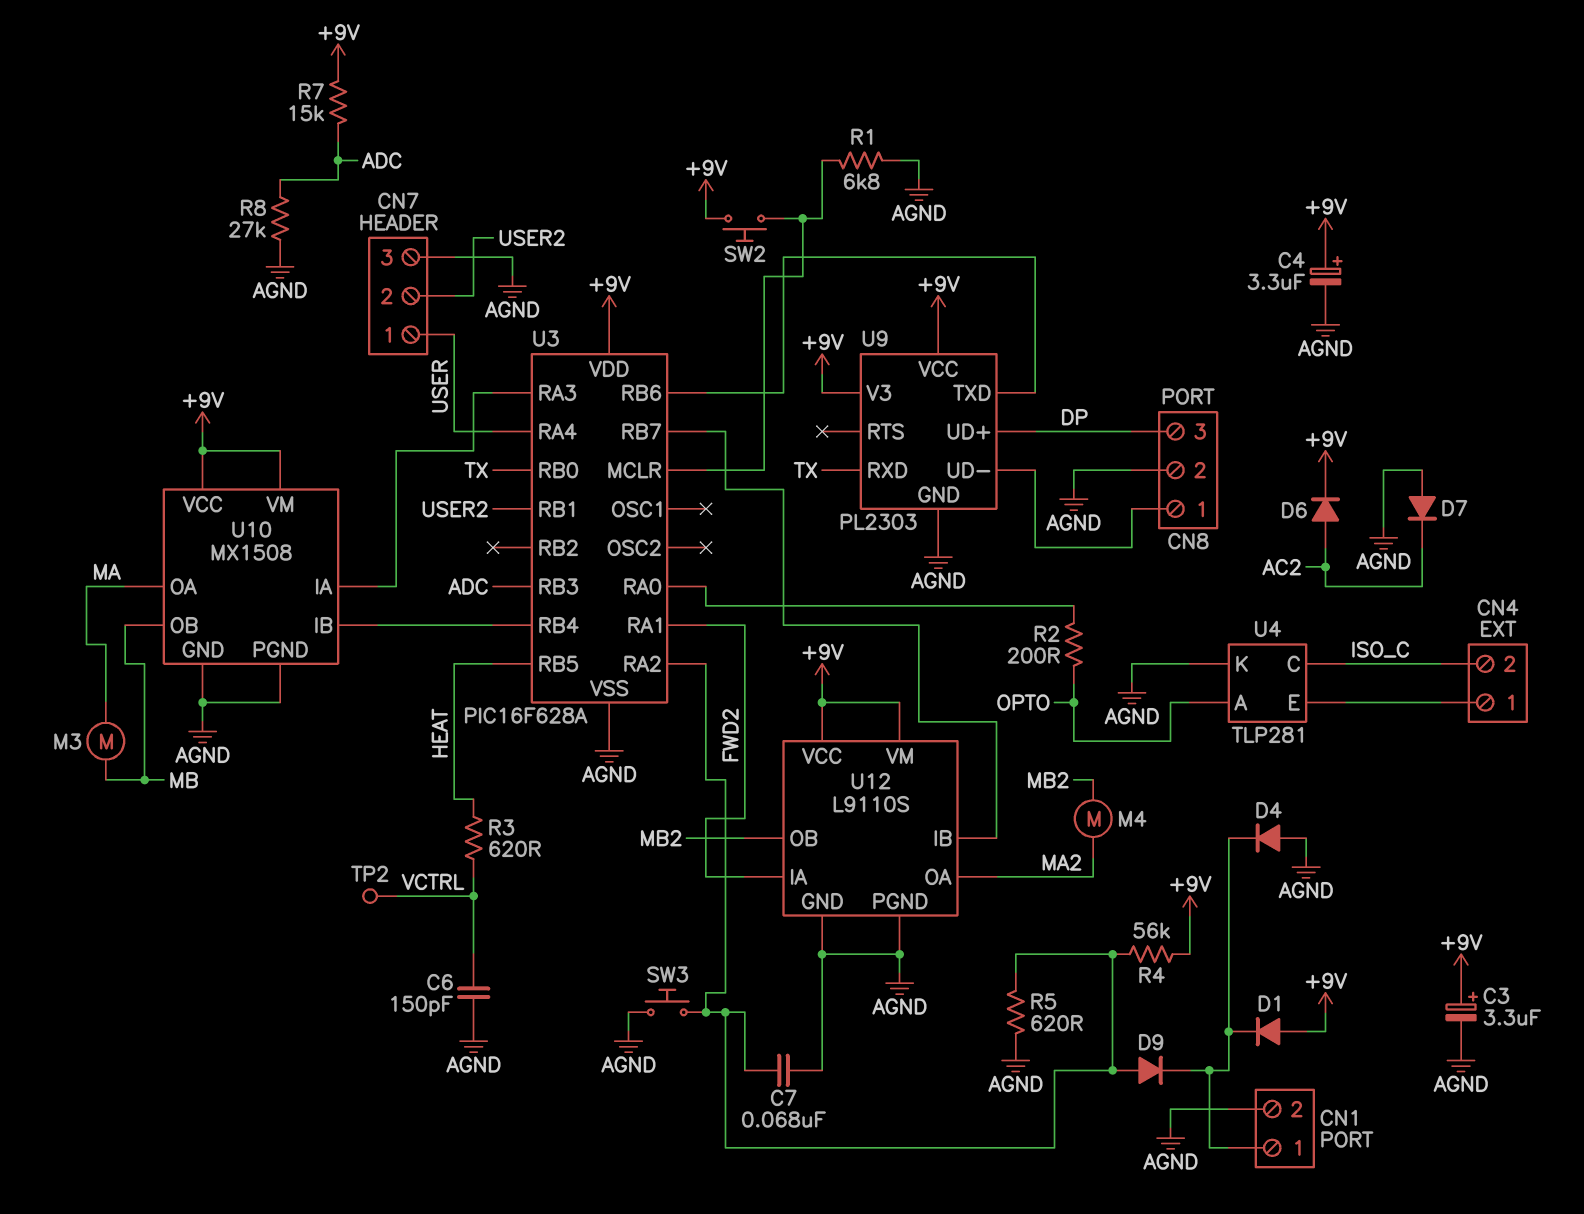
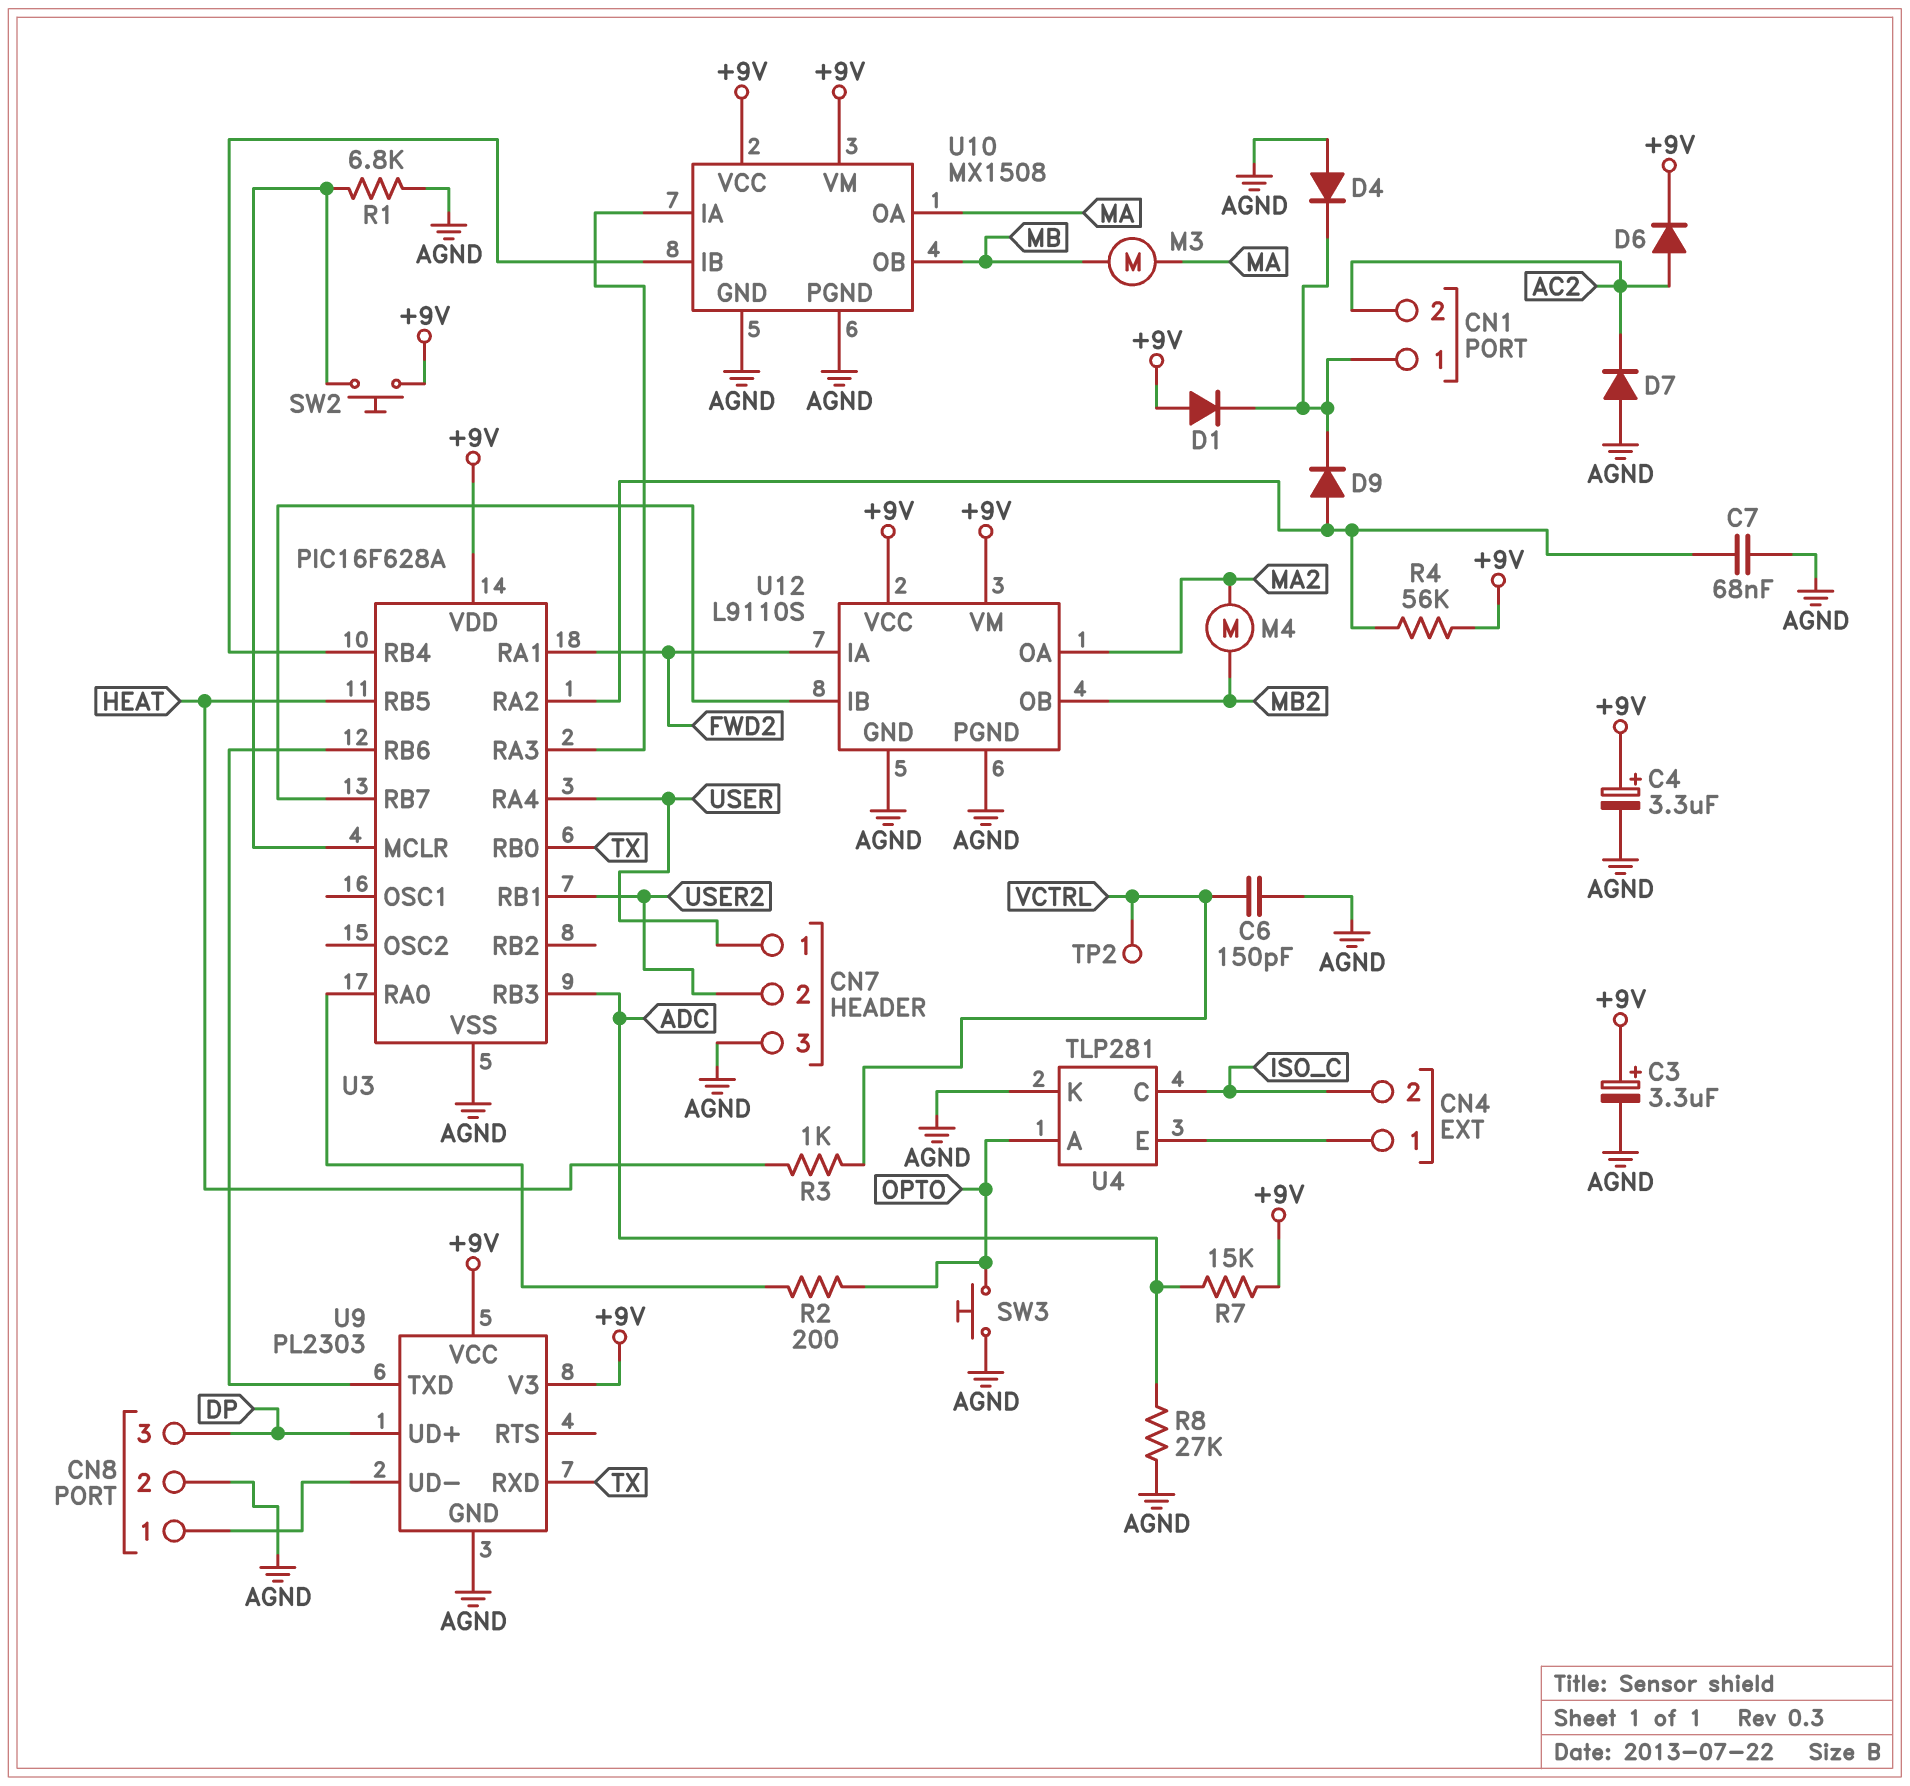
CN1 pin 2: AGND -> AC2
R3: 620 (HEAT, VCTRL) -> 1k (HEAT, VCTRL)
R5: 620 (AGND, U3/RA2) -> none
SW3: button (AGND, U3/RA2) -> button (AGND, OPTO)

